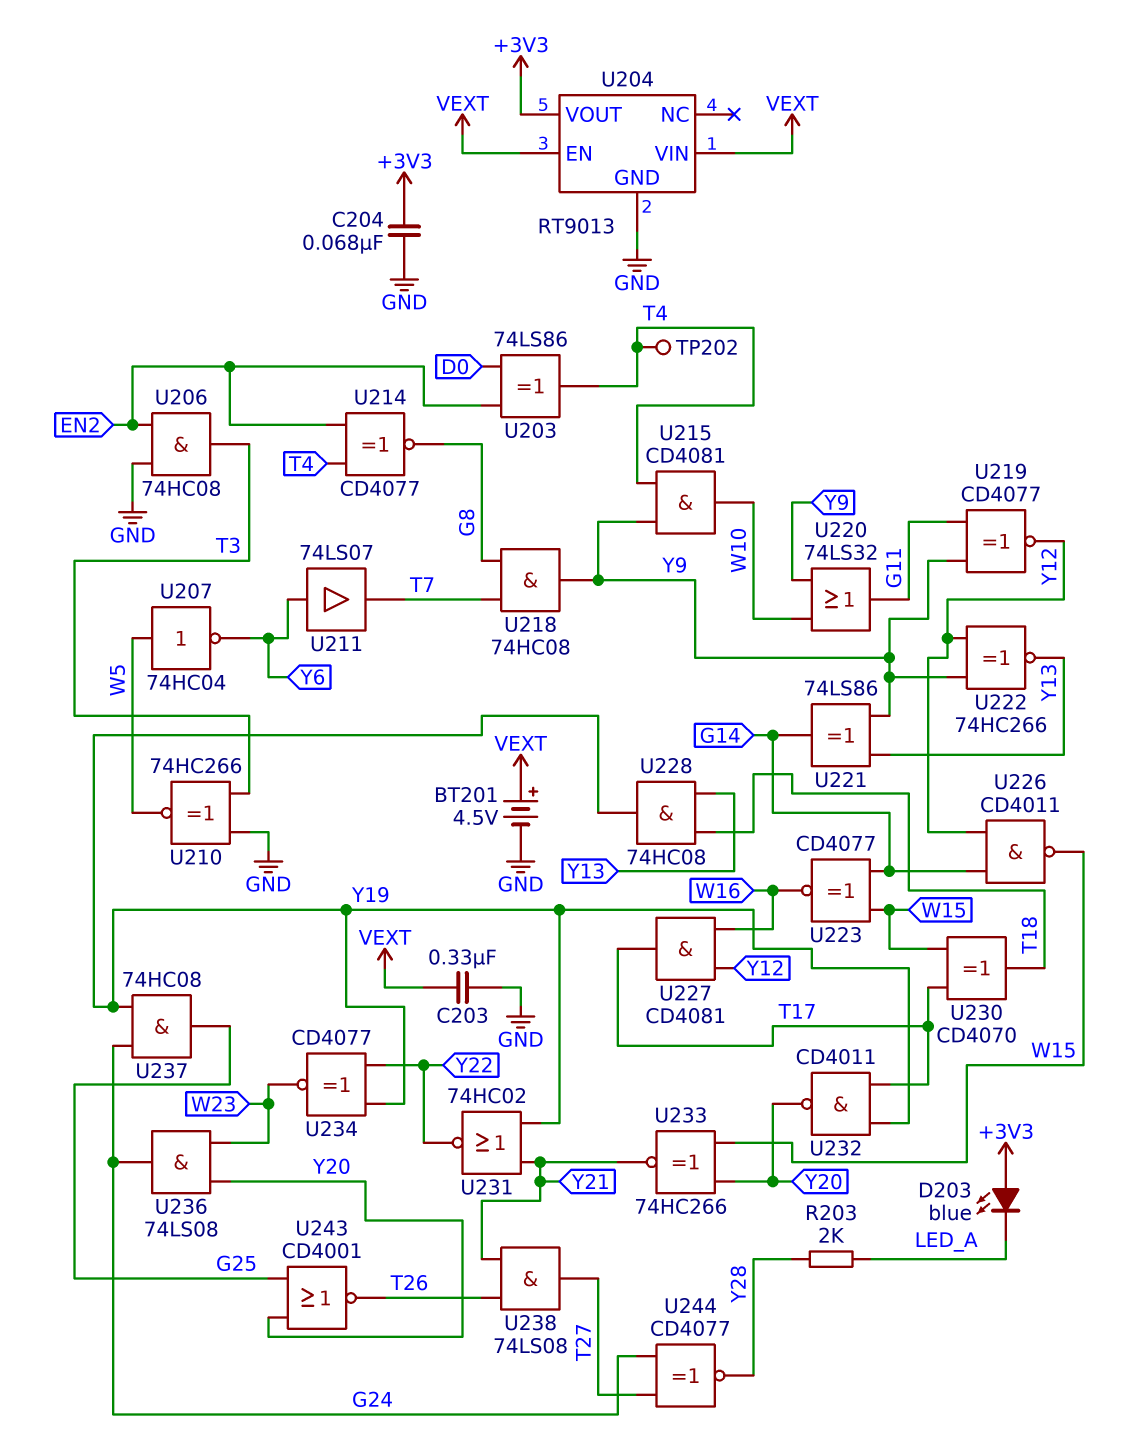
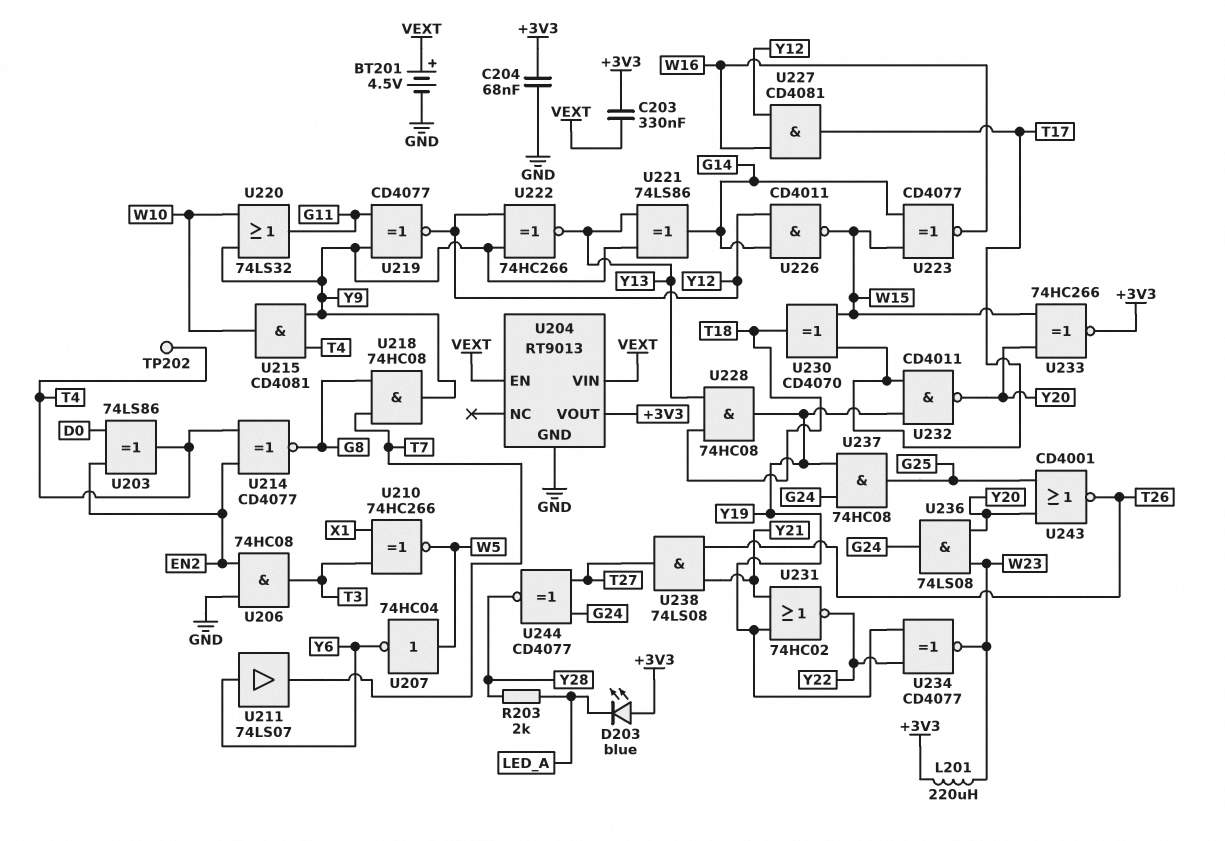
C203: 330nF (GND, VEXT) -> 330nF (+3V3, VEXT)
L201: none -> 220uH (+3V3, W23)
U210: XNOR 74HC266 (in GND, in T3, out W5) -> XNOR 74HC266 (in T3, in X1, out W5)
U233: XNOR 74HC266 (in W15, in Y20, out Y21) -> XNOR 74HC266 (in W15, in Y20, out +3V3)

